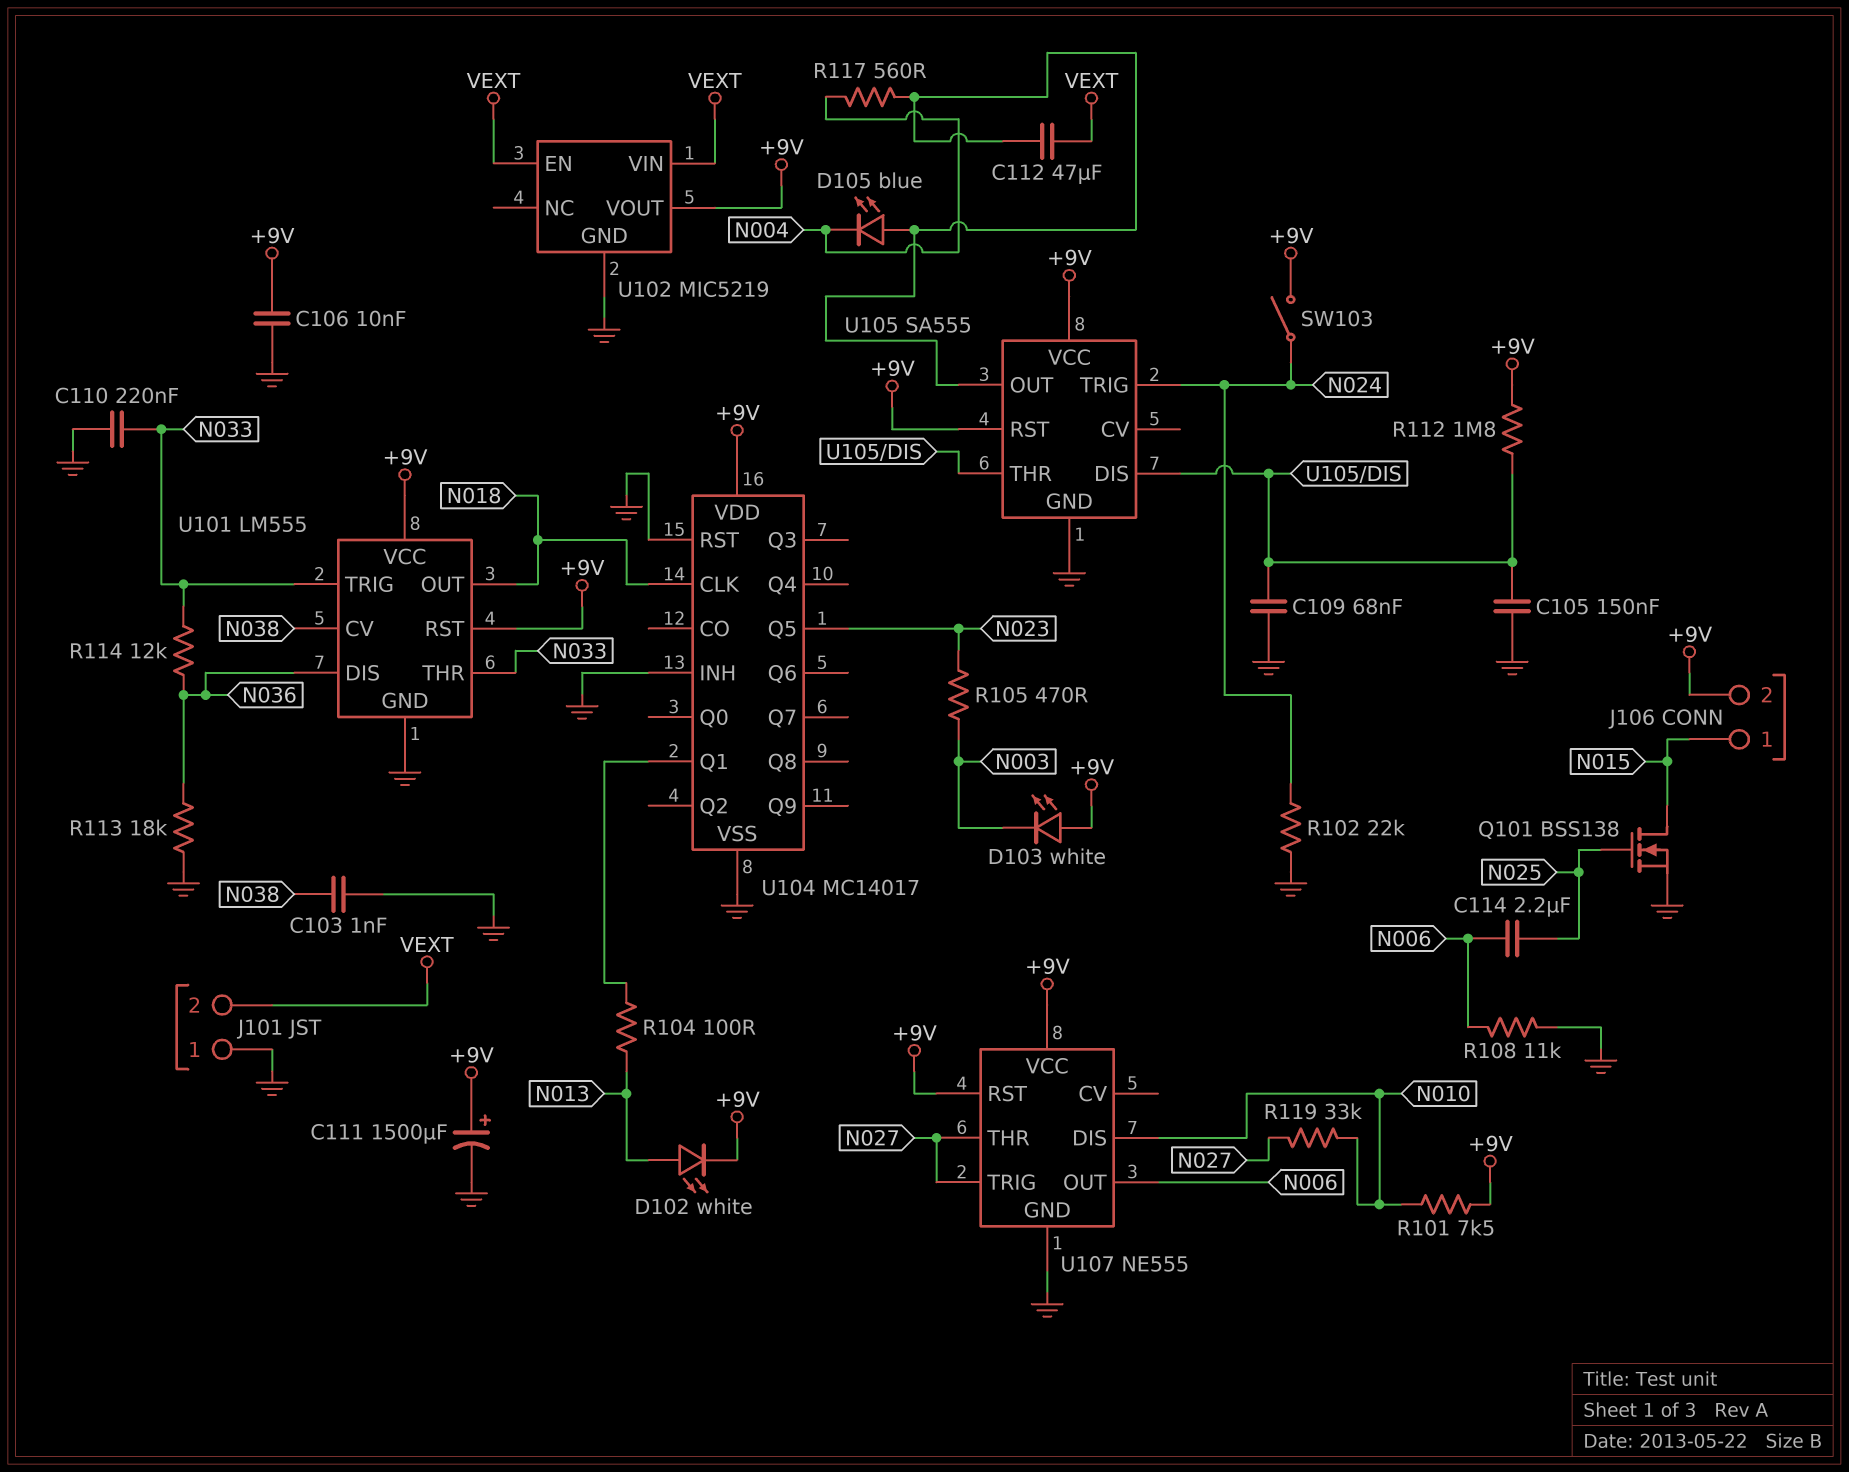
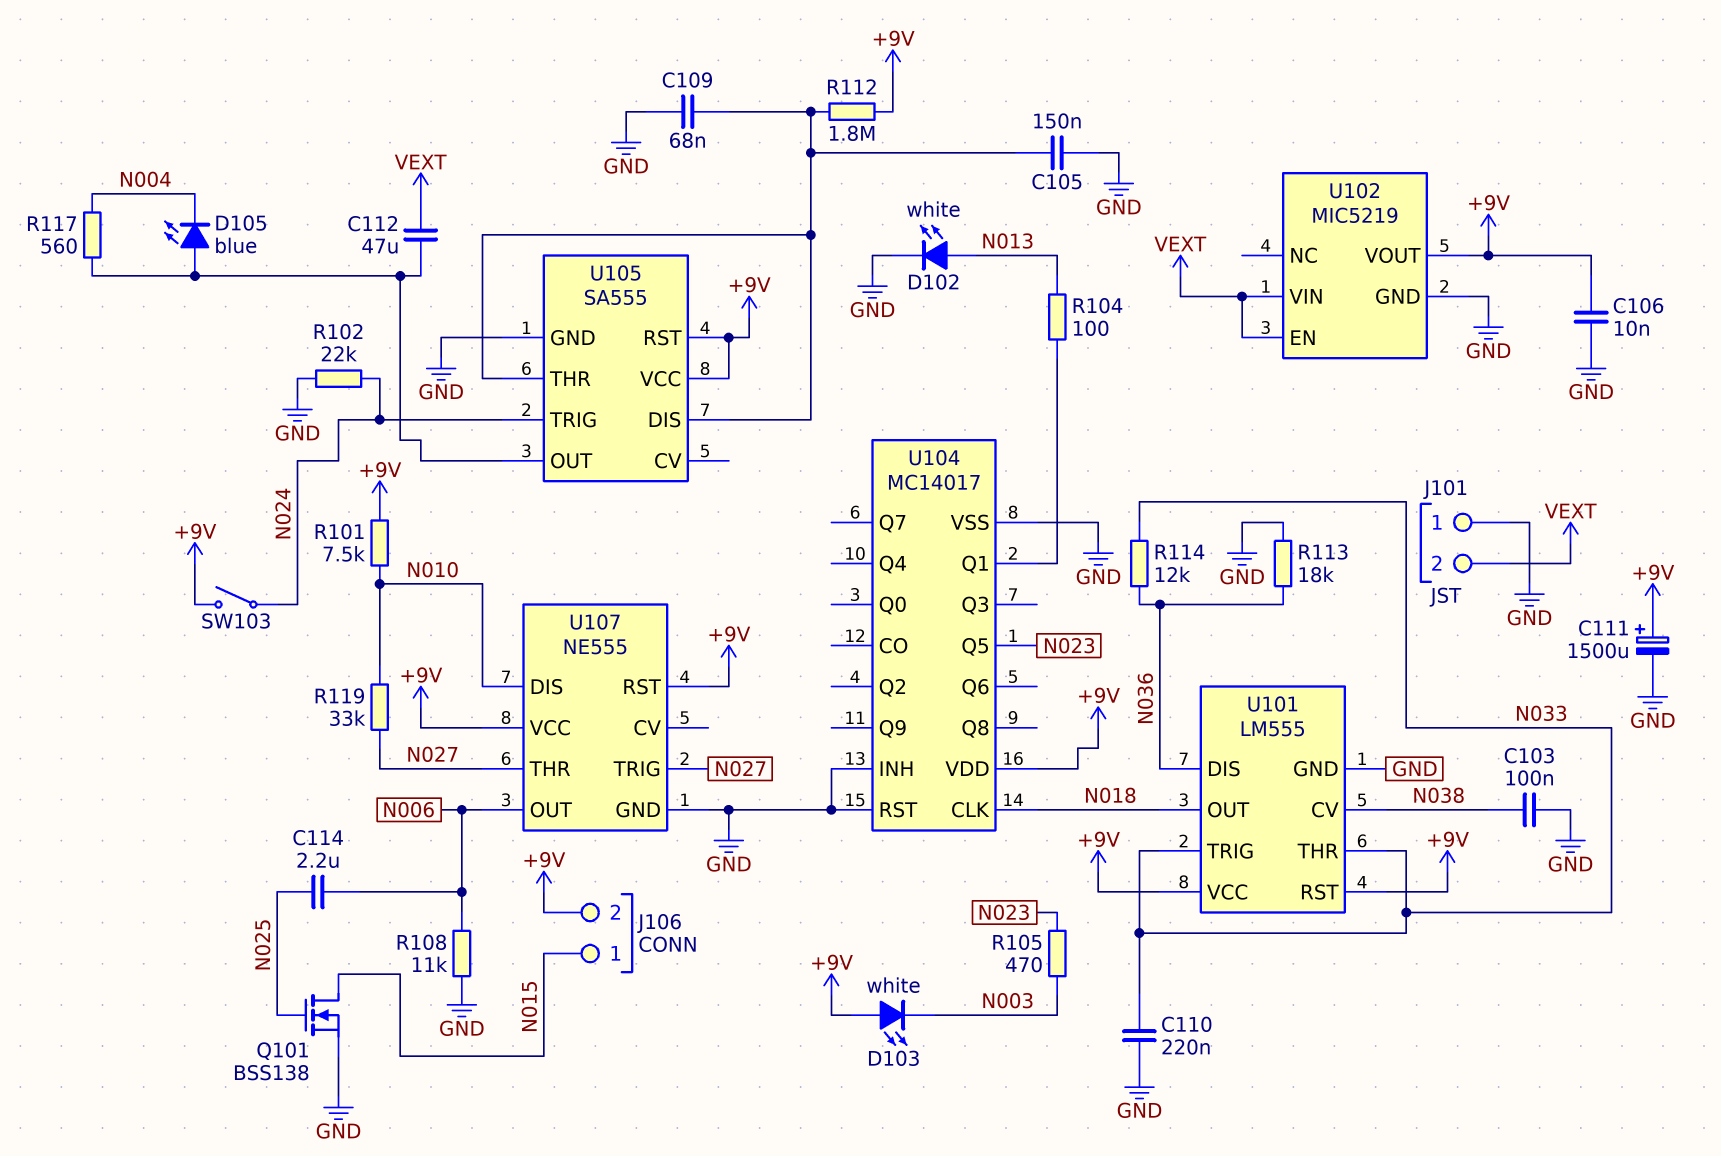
C103: 1nF (GND, N038) -> 100nF (GND, N038)
D102: LED white (A N013, K +9V) -> LED white (A N013, K GND)

